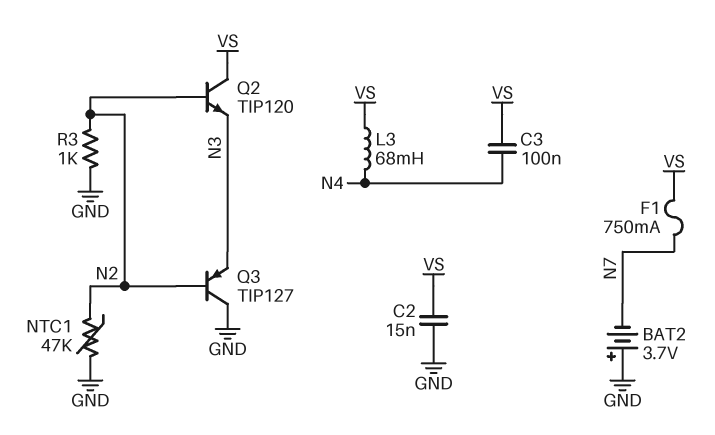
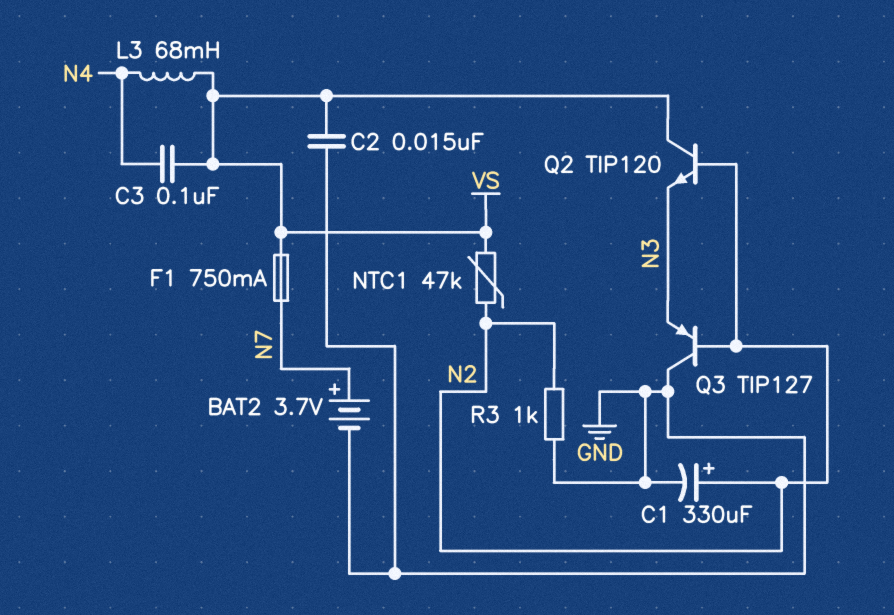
BAT2: 3.7V (plus GND, minus N7) -> 3.7V (plus N7, minus GND)
C1: none -> 330uF (plus N2, minus GND)
NTC1: 47k (GND, N2) -> 47k (N2, VS)

